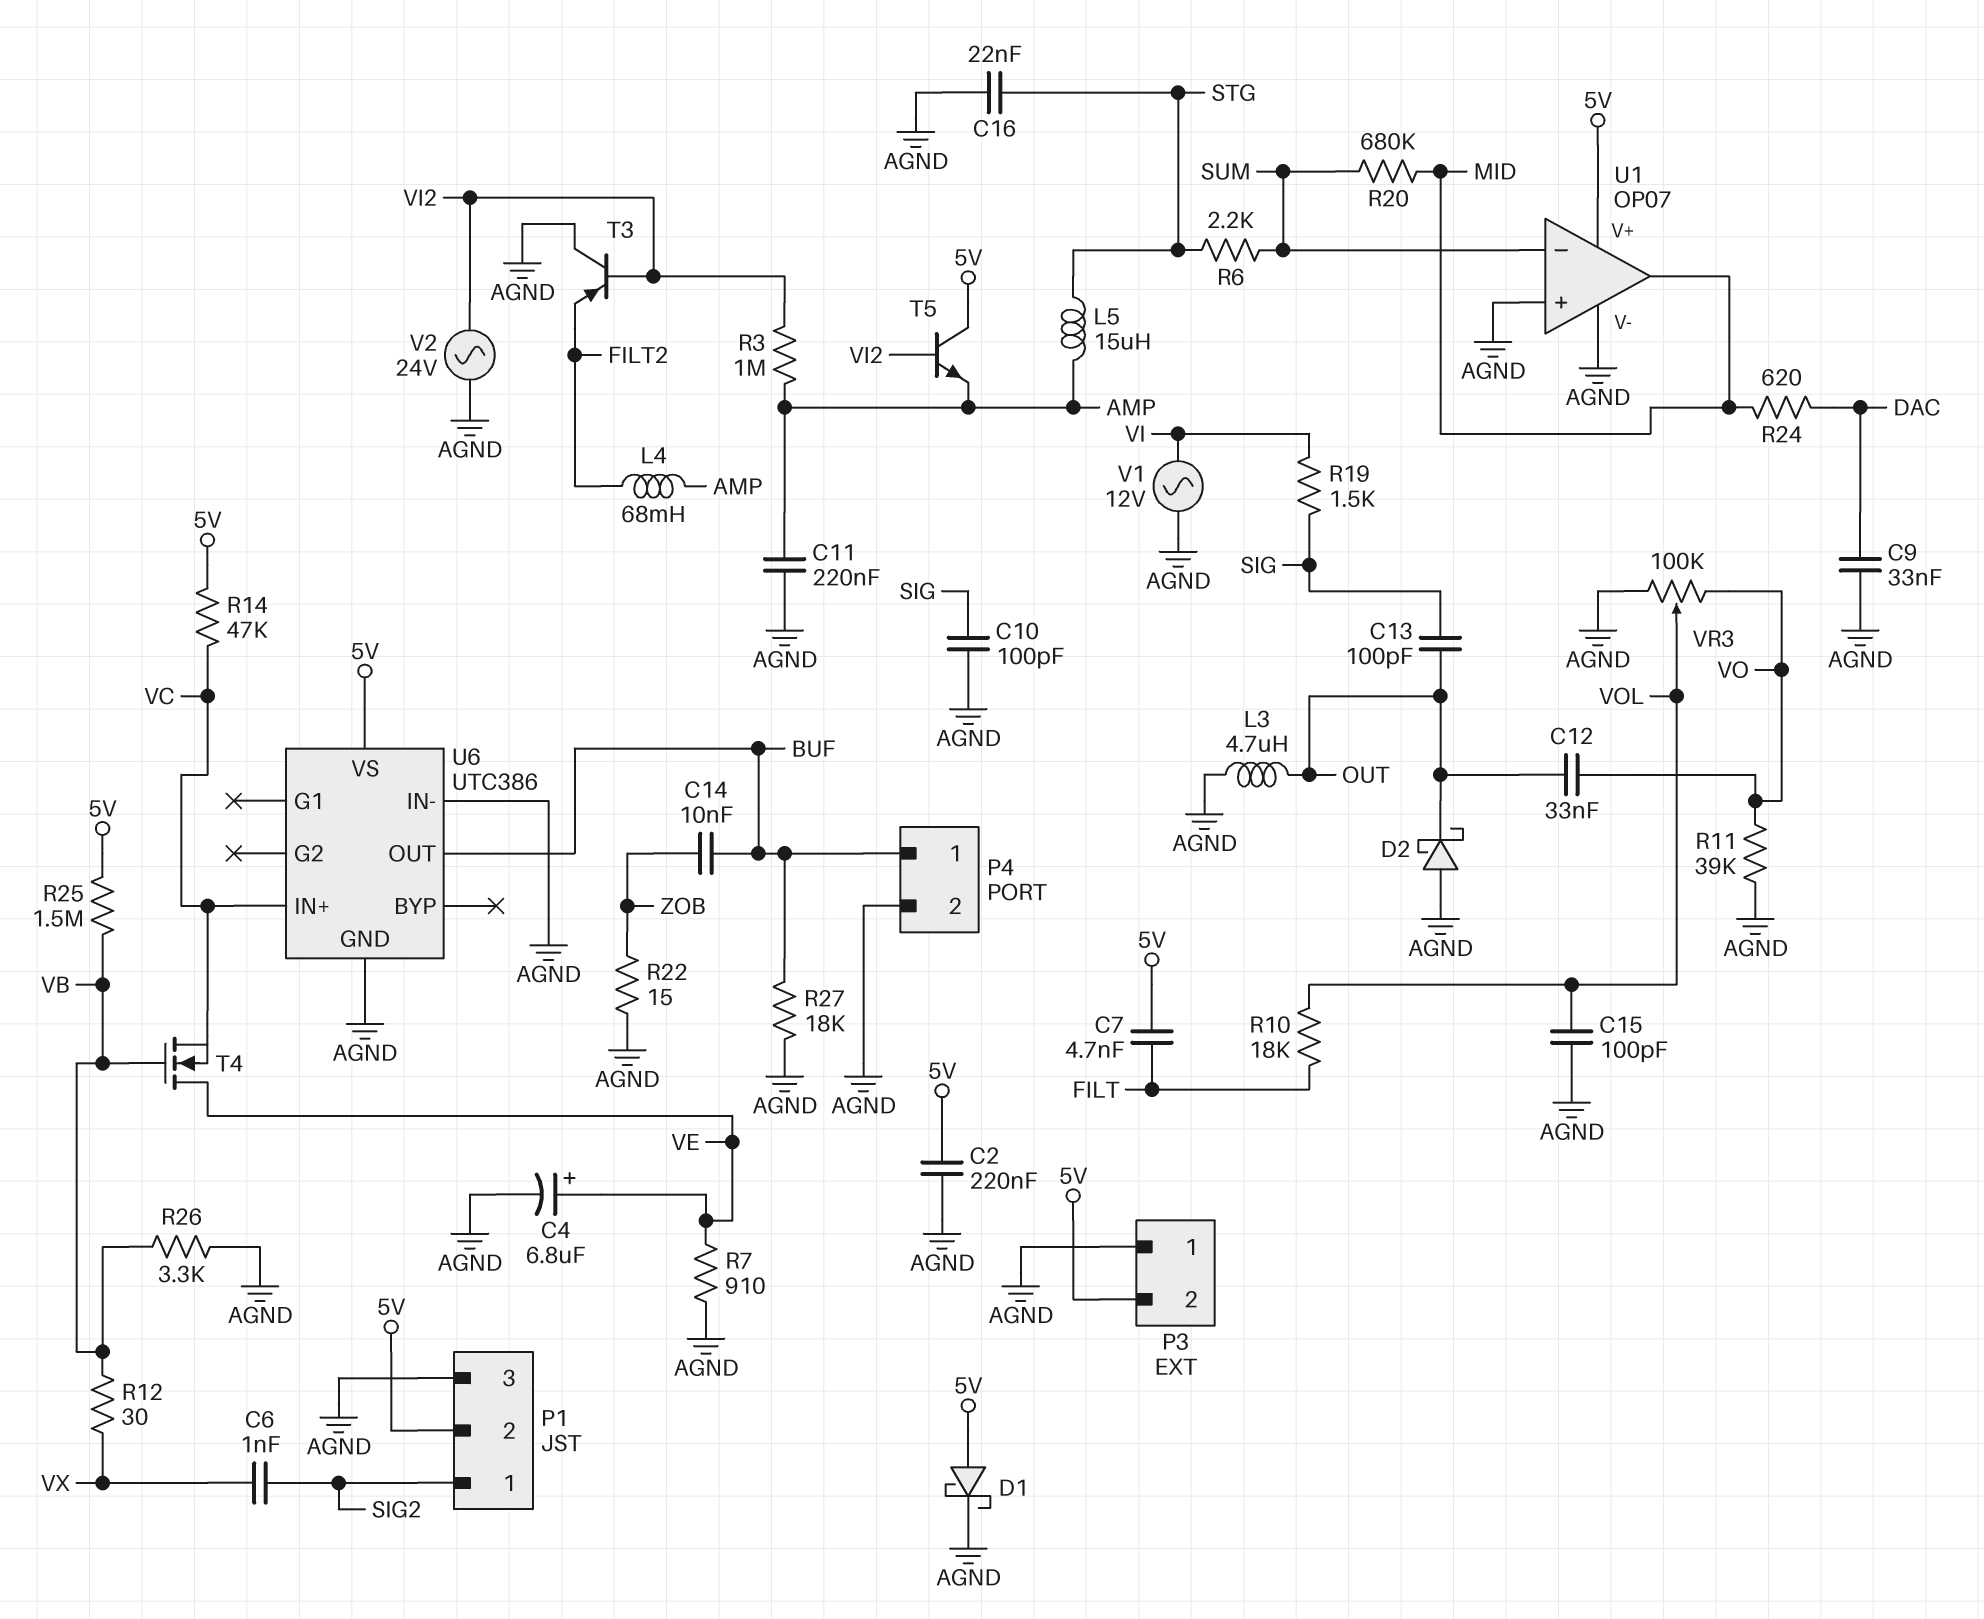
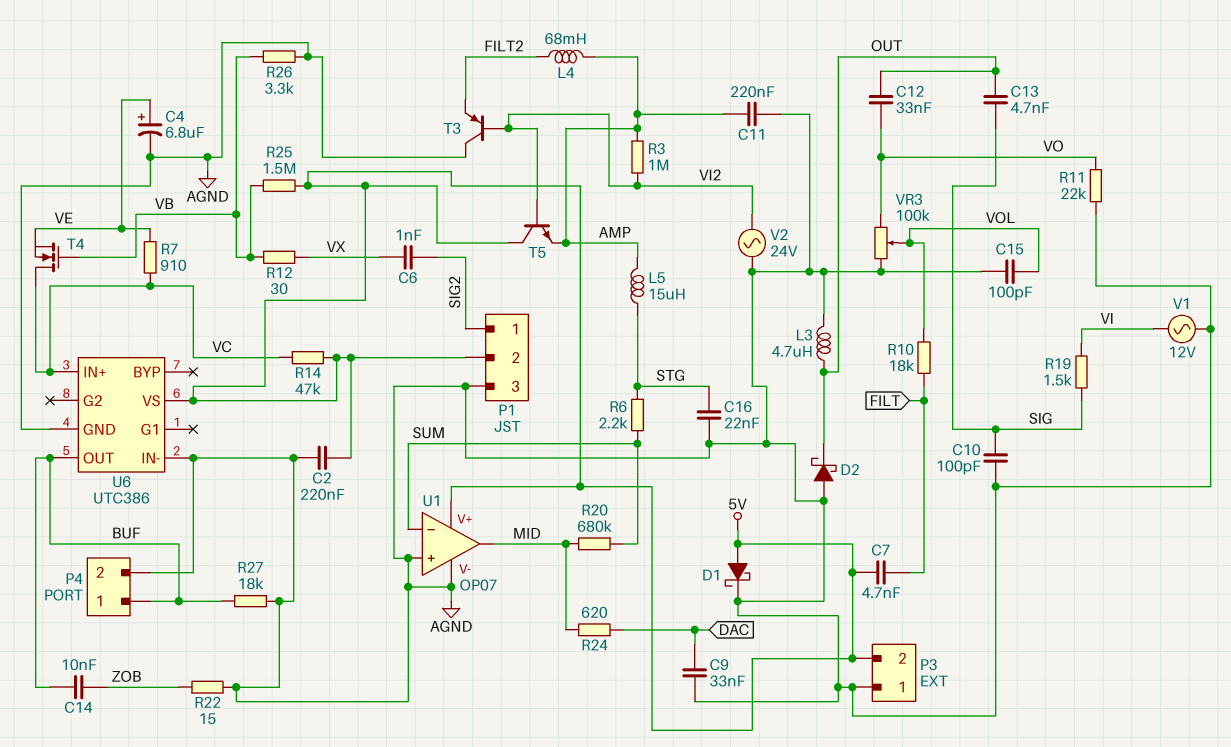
C13: 100pF (OUT, SIG) -> 4.7nF (OUT, SIG)
R7: 910 (AGND, VE) -> 910 (VC, VE)
R11: 39k (AGND, VO) -> 22k (AGND, VO)
T4: NMOS (G VB, D VE, S VC) -> NMOS (G VB, D VC, S VE)

